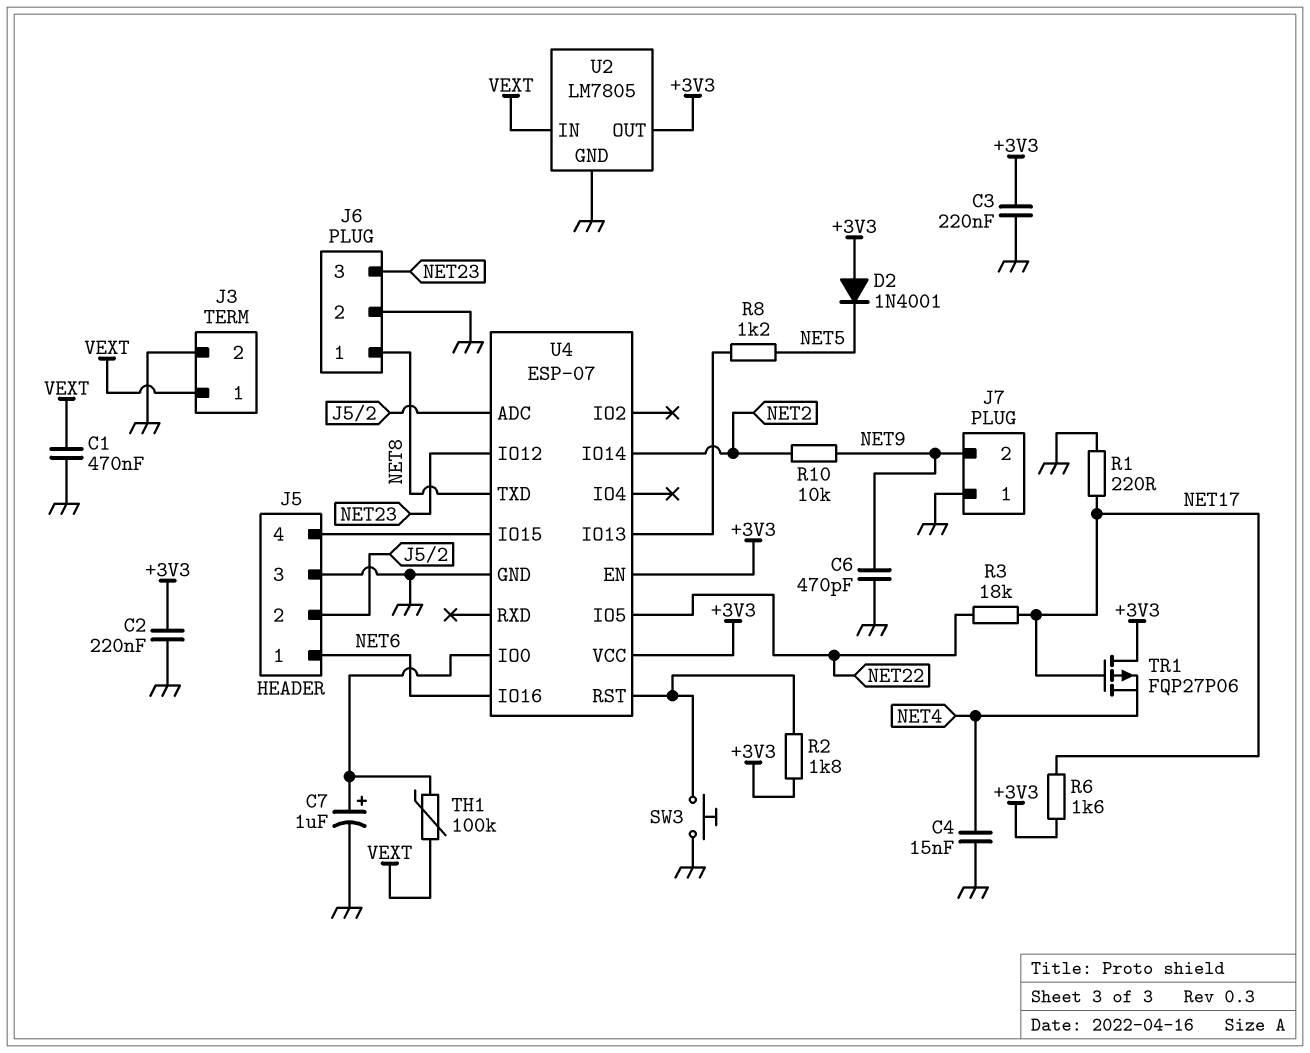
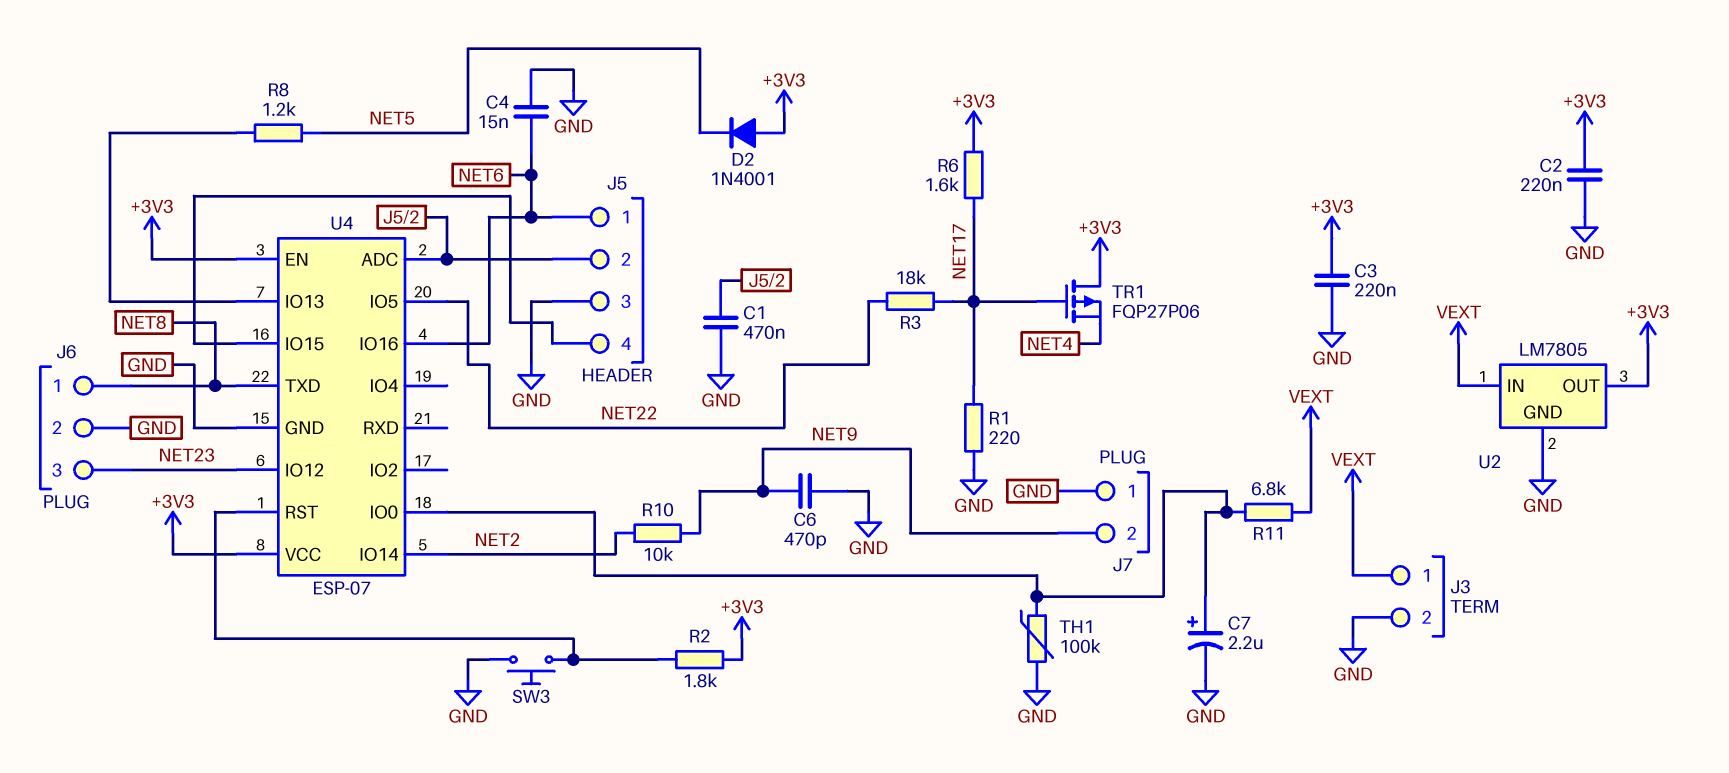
C1: 470nF (GND, VEXT) -> 470nF (GND, J5/2)
C4: 15nF (GND, NET4) -> 15nF (GND, NET6)
C7: 1uF (plus U4/IO0, minus GND) -> 2.2uF (plus U4/IO0, minus GND)
R11: none -> 6.8k (U4/IO0, VEXT)
TH1: 100k (U4/IO0, VEXT) -> 100k (GND, U4/IO0)

